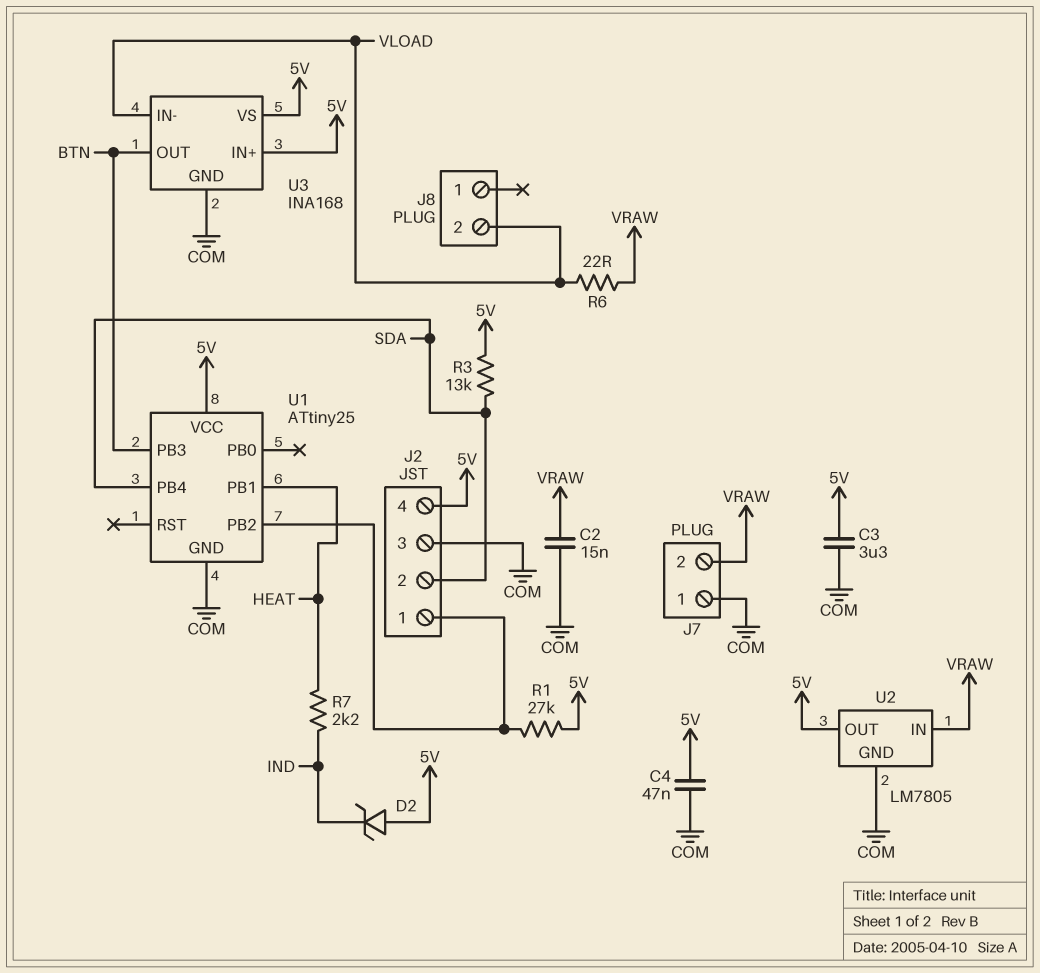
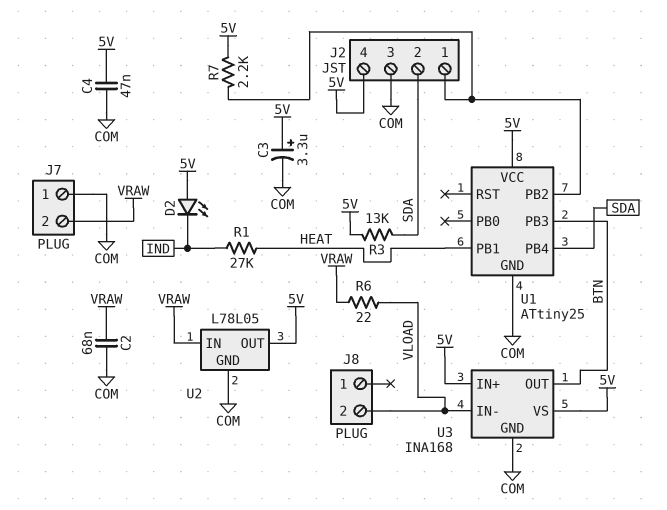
C2: 15nF (COM, VRAW) -> 68nF (COM, VRAW)
C3: 3.3uF (5V, COM) -> 3.3uF (plus 5V, minus COM)
D2: zener (A 5V, K IND) -> LED (A 5V, K IND)
R1: 27k (5V, J2/1) -> 27k (HEAT, IND)
R7: 2.2k (HEAT, IND) -> 2.2k (5V, J2/1)
U2: LM7805 -> L78L05

